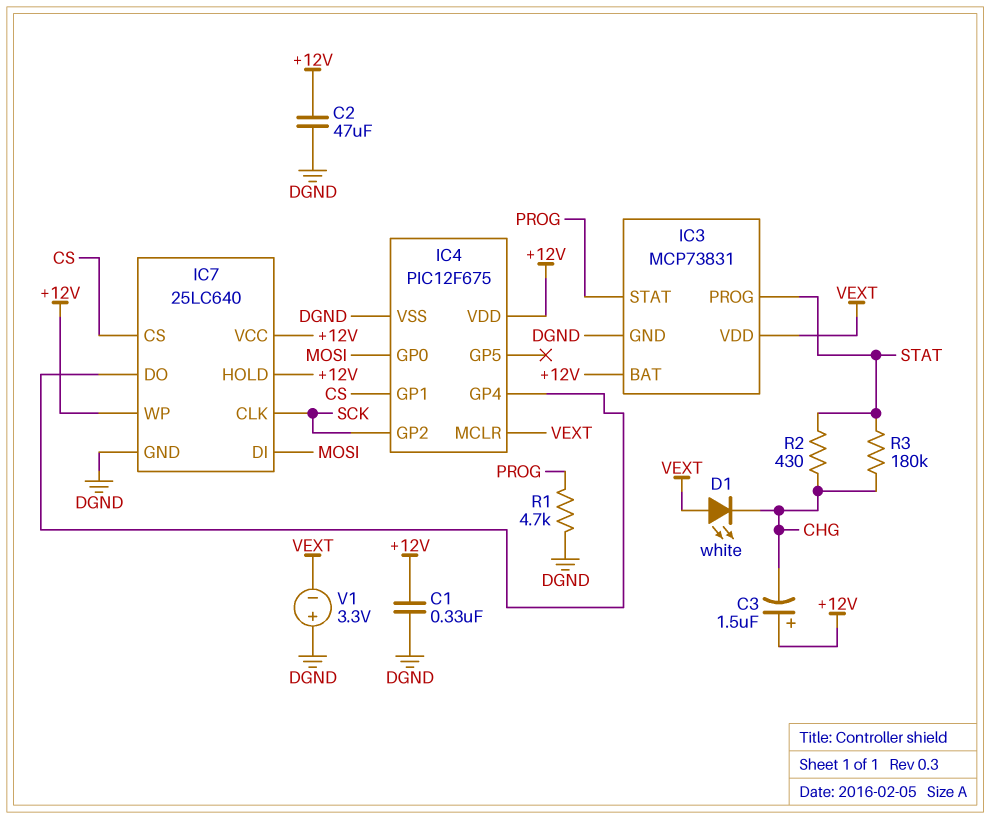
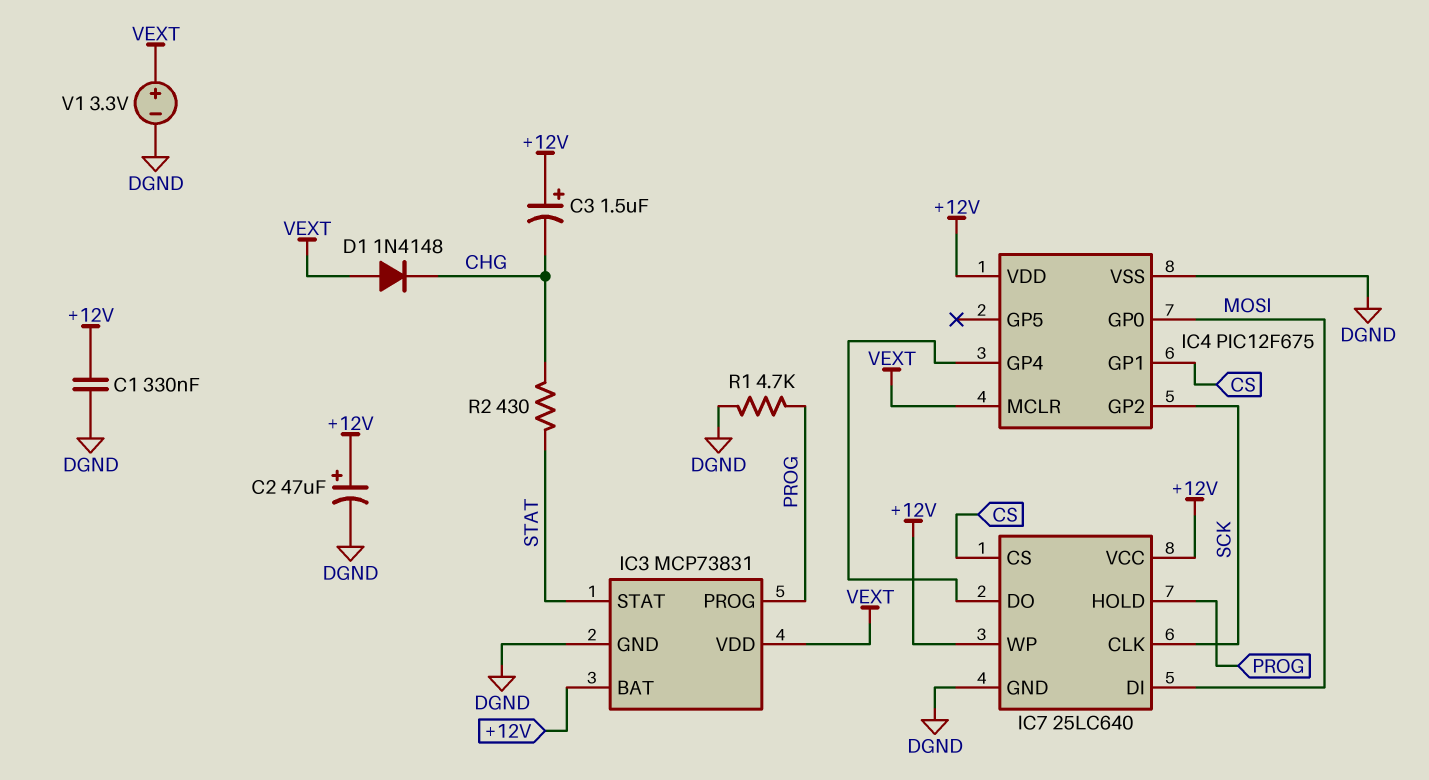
C2: 47uF (+12V, DGND) -> 47uF (plus +12V, minus DGND)
D1: LED white (A VEXT, K CHG) -> diode 1N4148 (A VEXT, K CHG)
IC3 pin PROG: STAT -> PROG
IC3 pin STAT: PROG -> STAT
IC7 pin HOLD: +12V -> PROG
R3: 180k (CHG, STAT) -> none
V1: 3.3V (plus DGND, minus VEXT) -> 3.3V (plus VEXT, minus DGND)

